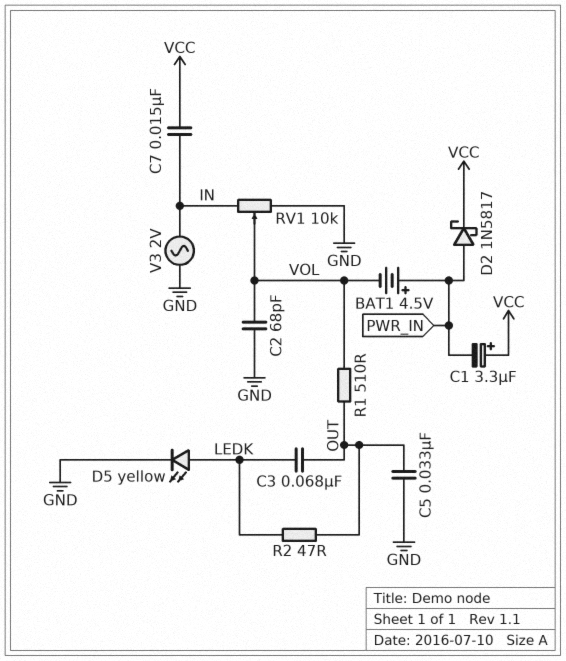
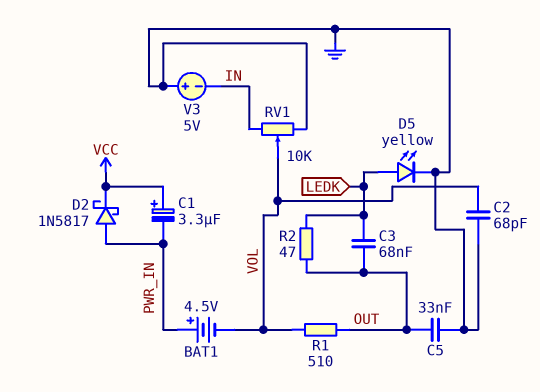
C7: 15nF (IN, VCC) -> none
V3: AC 2V (GND, IN) -> 5V (plus GND, minus IN)

